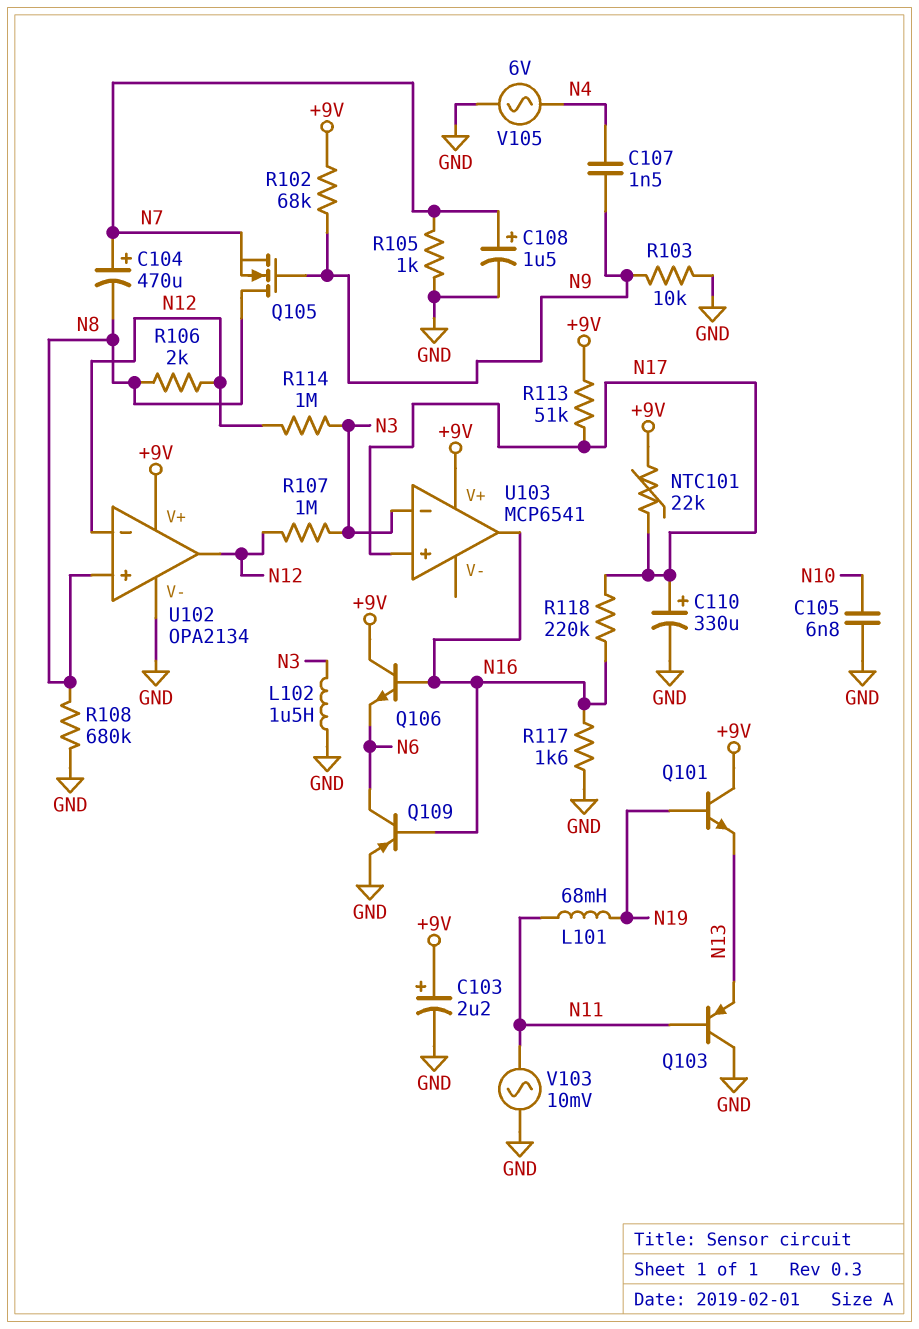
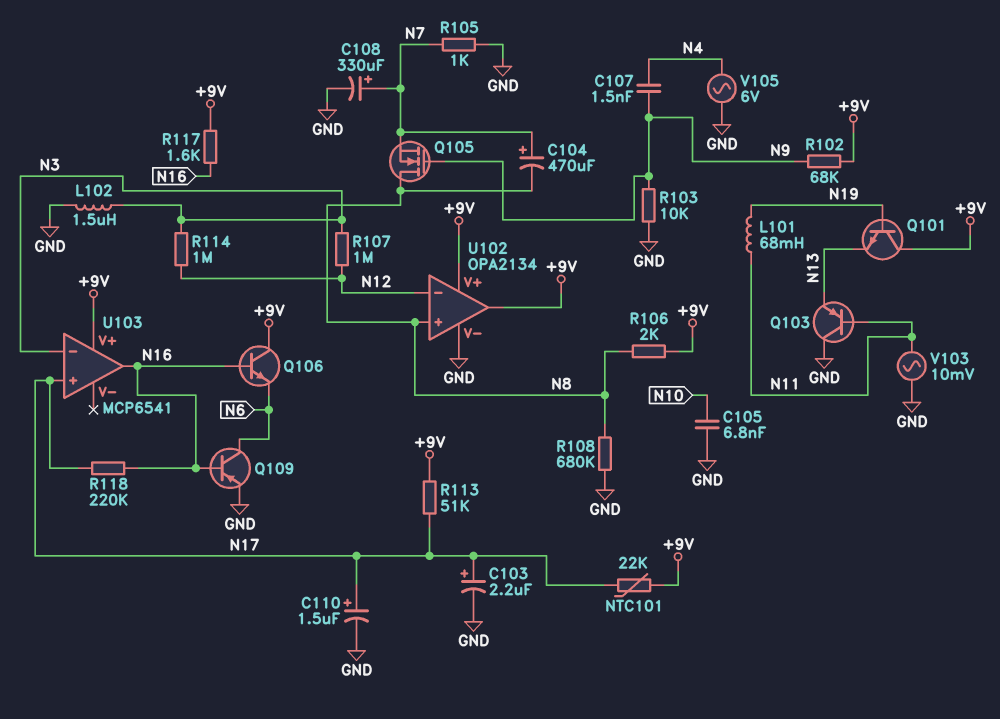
C103: 2.2uF (plus +9V, minus GND) -> 2.2uF (plus N17, minus GND)
C108: 1.5uF (plus N7, minus GND) -> 330uF (plus N7, minus GND)
C110: 330uF (plus N17, minus GND) -> 1.5uF (plus N17, minus GND)
R106: 2k (N8, N12) -> 2k (+9V, N8)
R117: 1.6k (GND, N16) -> 1.6k (+9V, N16)
U102 pin out: N12 -> +9V

